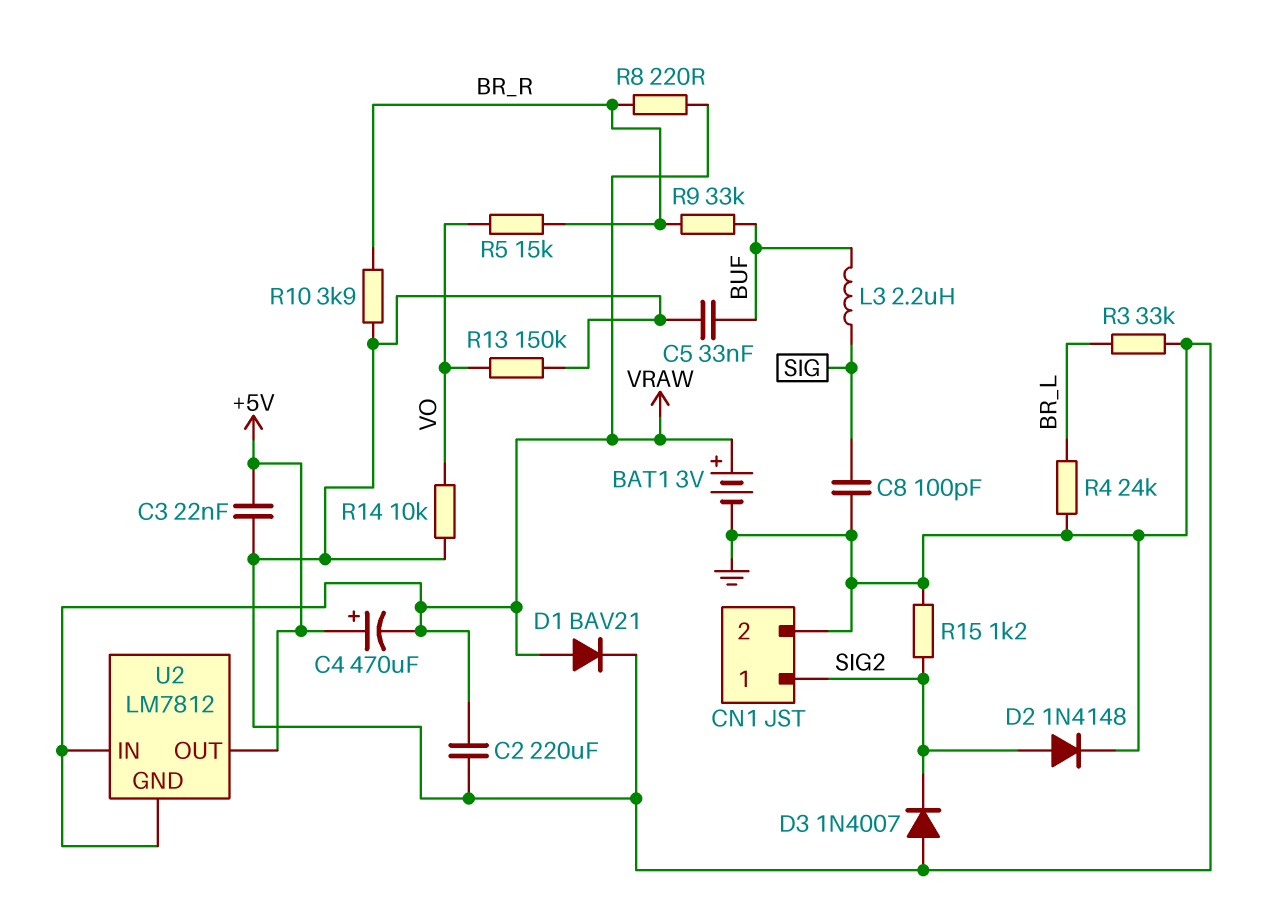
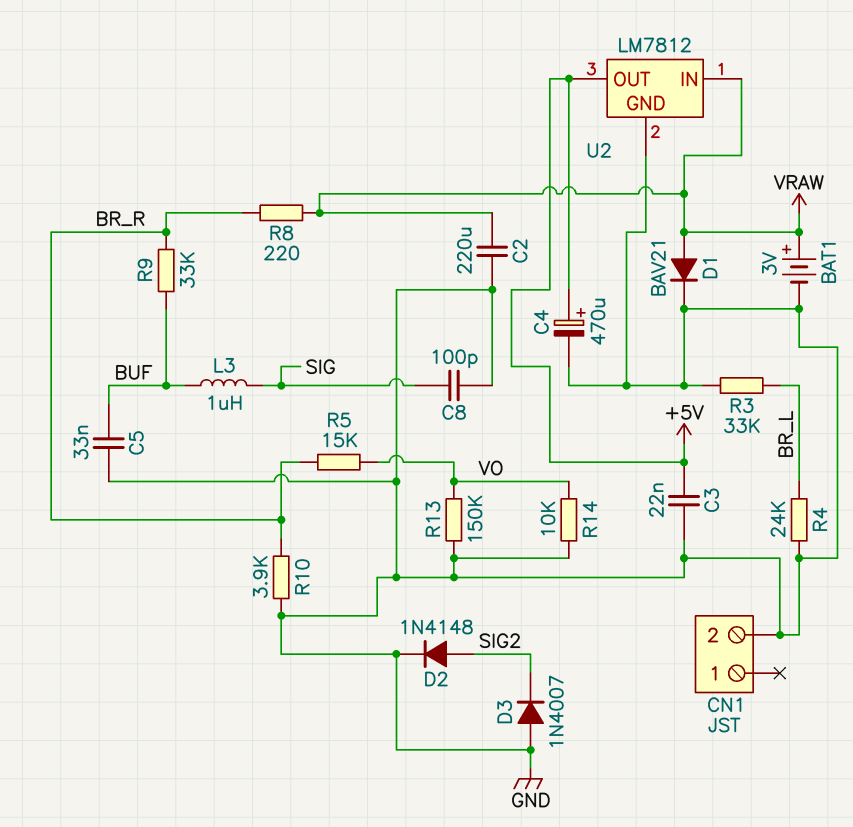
C4: 470uF (plus +5V, minus VRAW) -> 470uF (plus +5V, minus GND)
CN1 pin 1: SIG2 -> none
L3: 2.2uH (BUF, SIG) -> 1uH (BUF, SIG)
R15: 1.2k (GND, SIG2) -> none
U2 pin GND: VRAW -> GND

